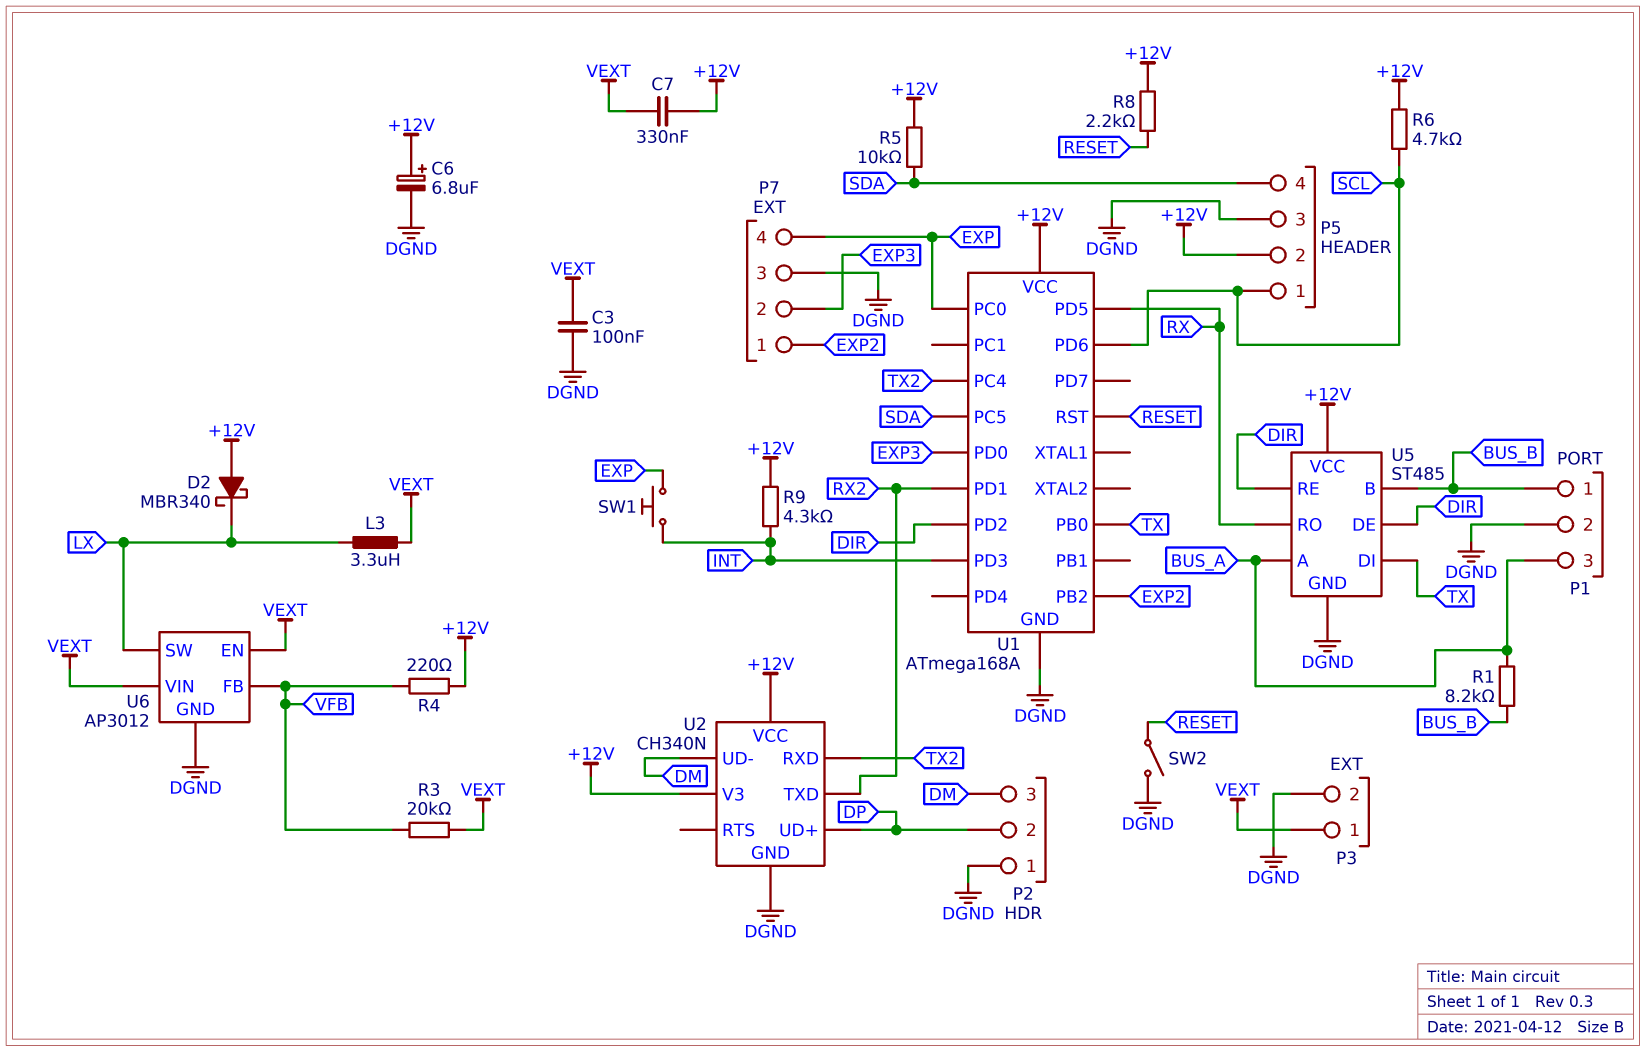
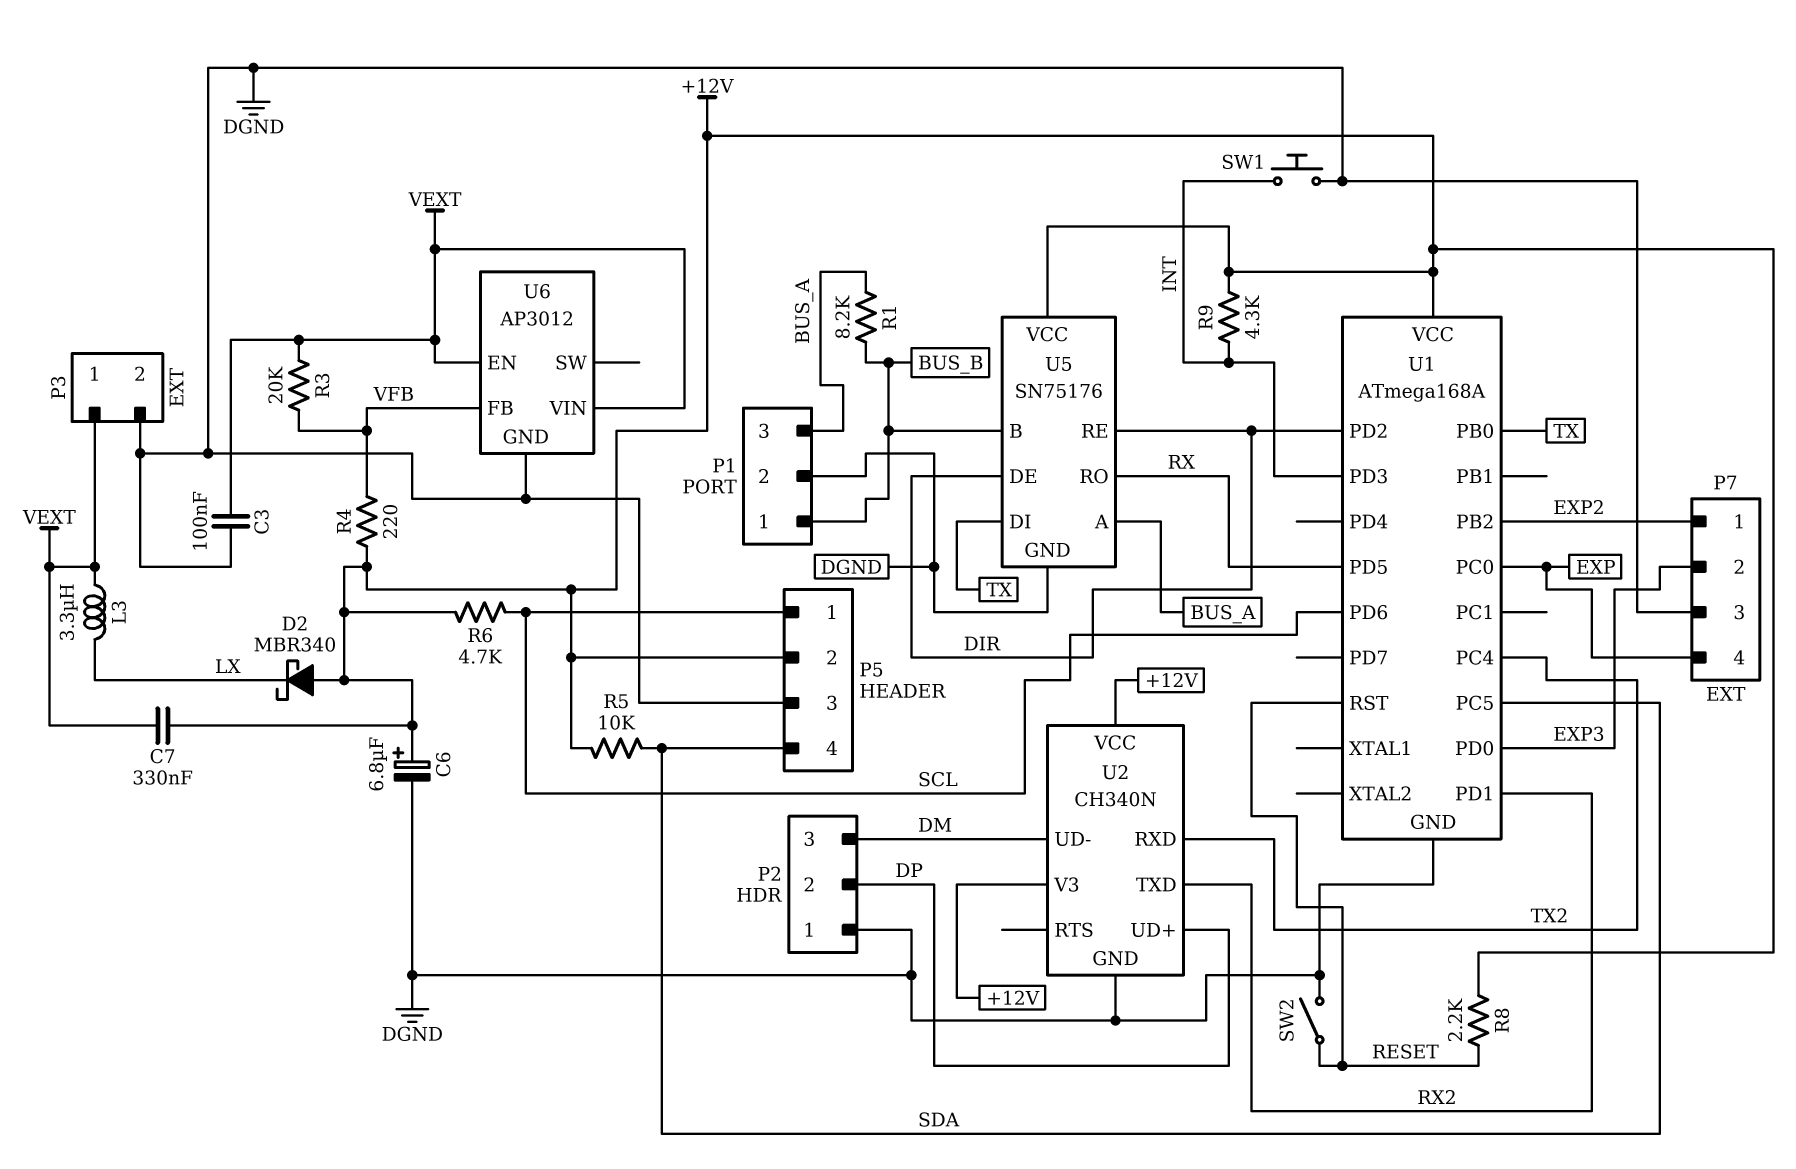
SW1: button (EXP, INT) -> button (DGND, INT)
U5: ST485 -> SN75176
U6 pin SW: LX -> none

